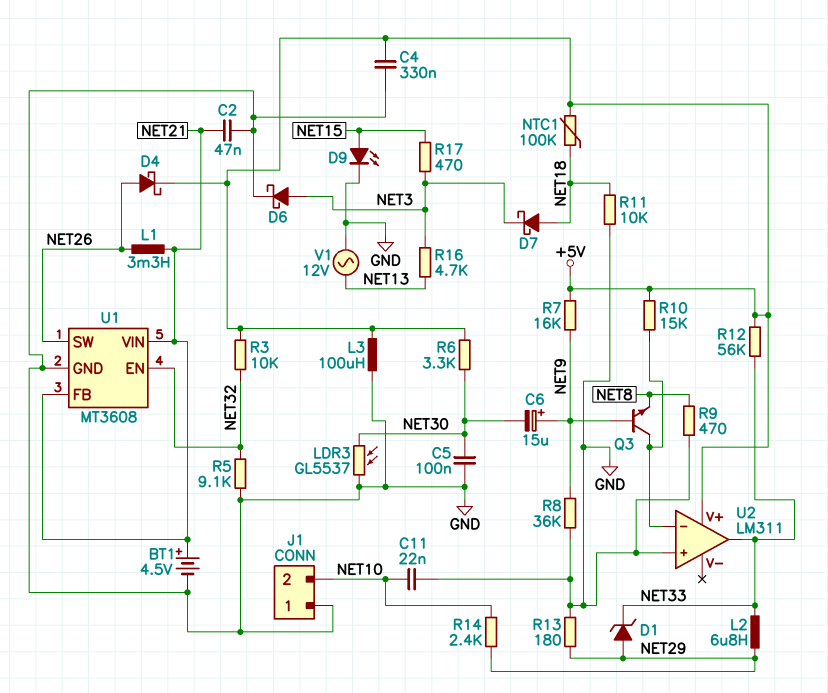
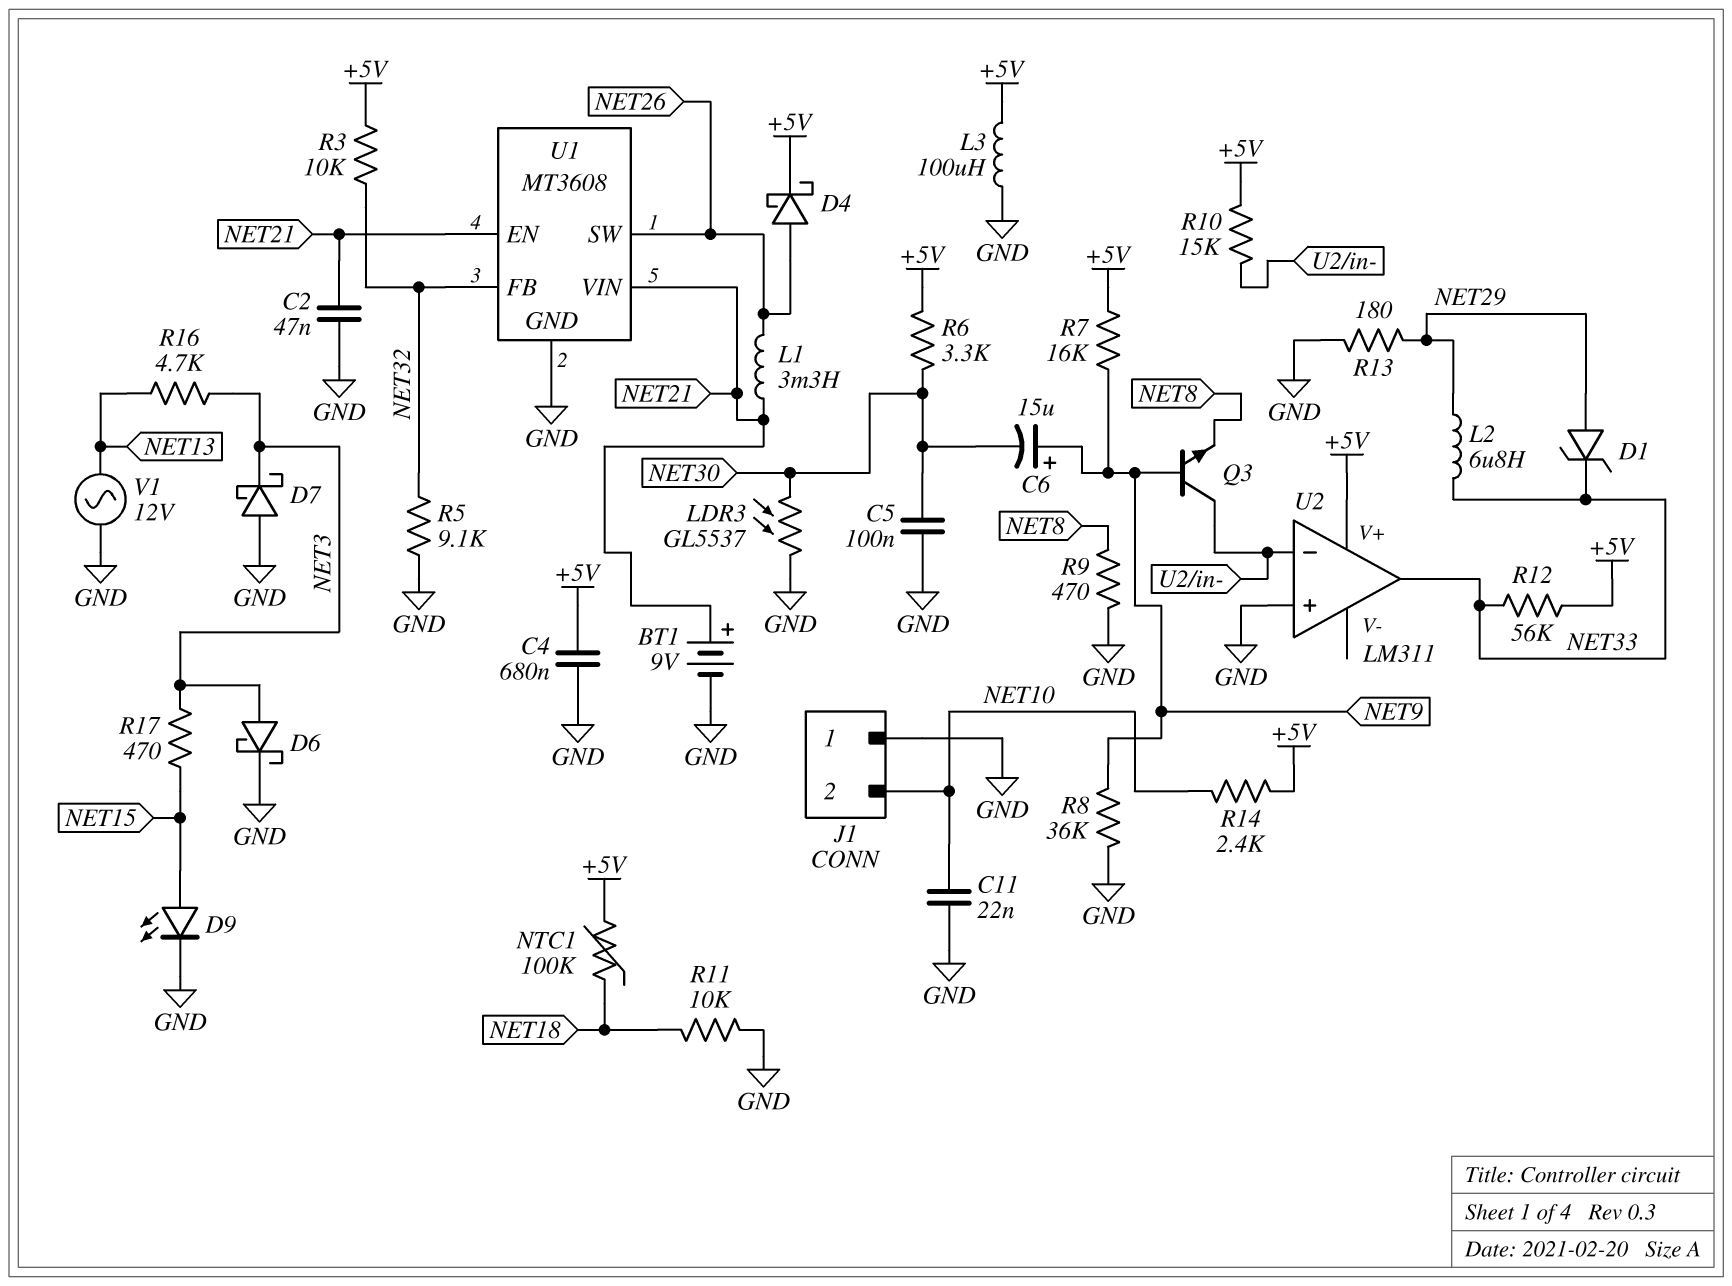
BT1: 4.5V (plus NET21, minus GND) -> 9V (plus NET21, minus GND)
C4: 330nF (+5V, GND) -> 680nF (+5V, GND)
D7: schottky (A NET18, K NET3) -> schottky (A GND, K NET3)
R14: 2.4k (NET10, NET29) -> 2.4k (+5V, NET10)
U1 pin EN: NET32 -> NET21
U1 pin FB: NET21 -> NET32

